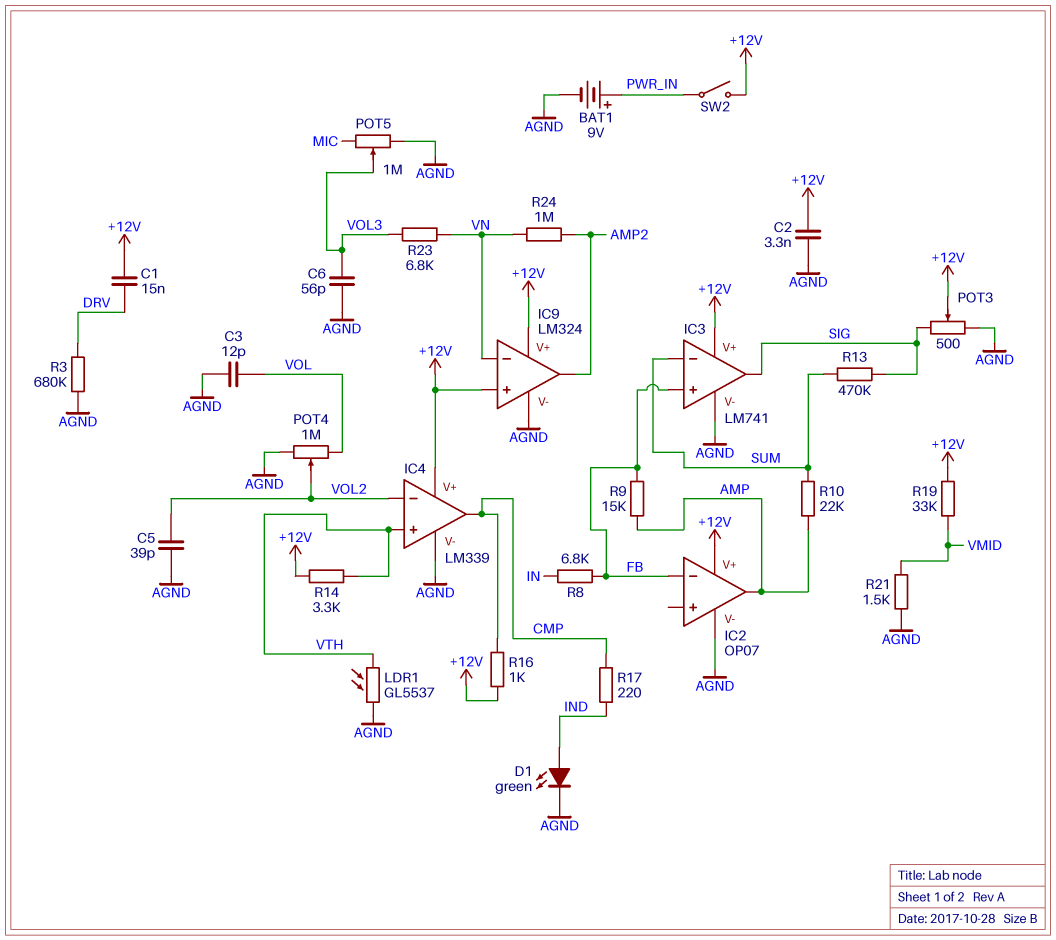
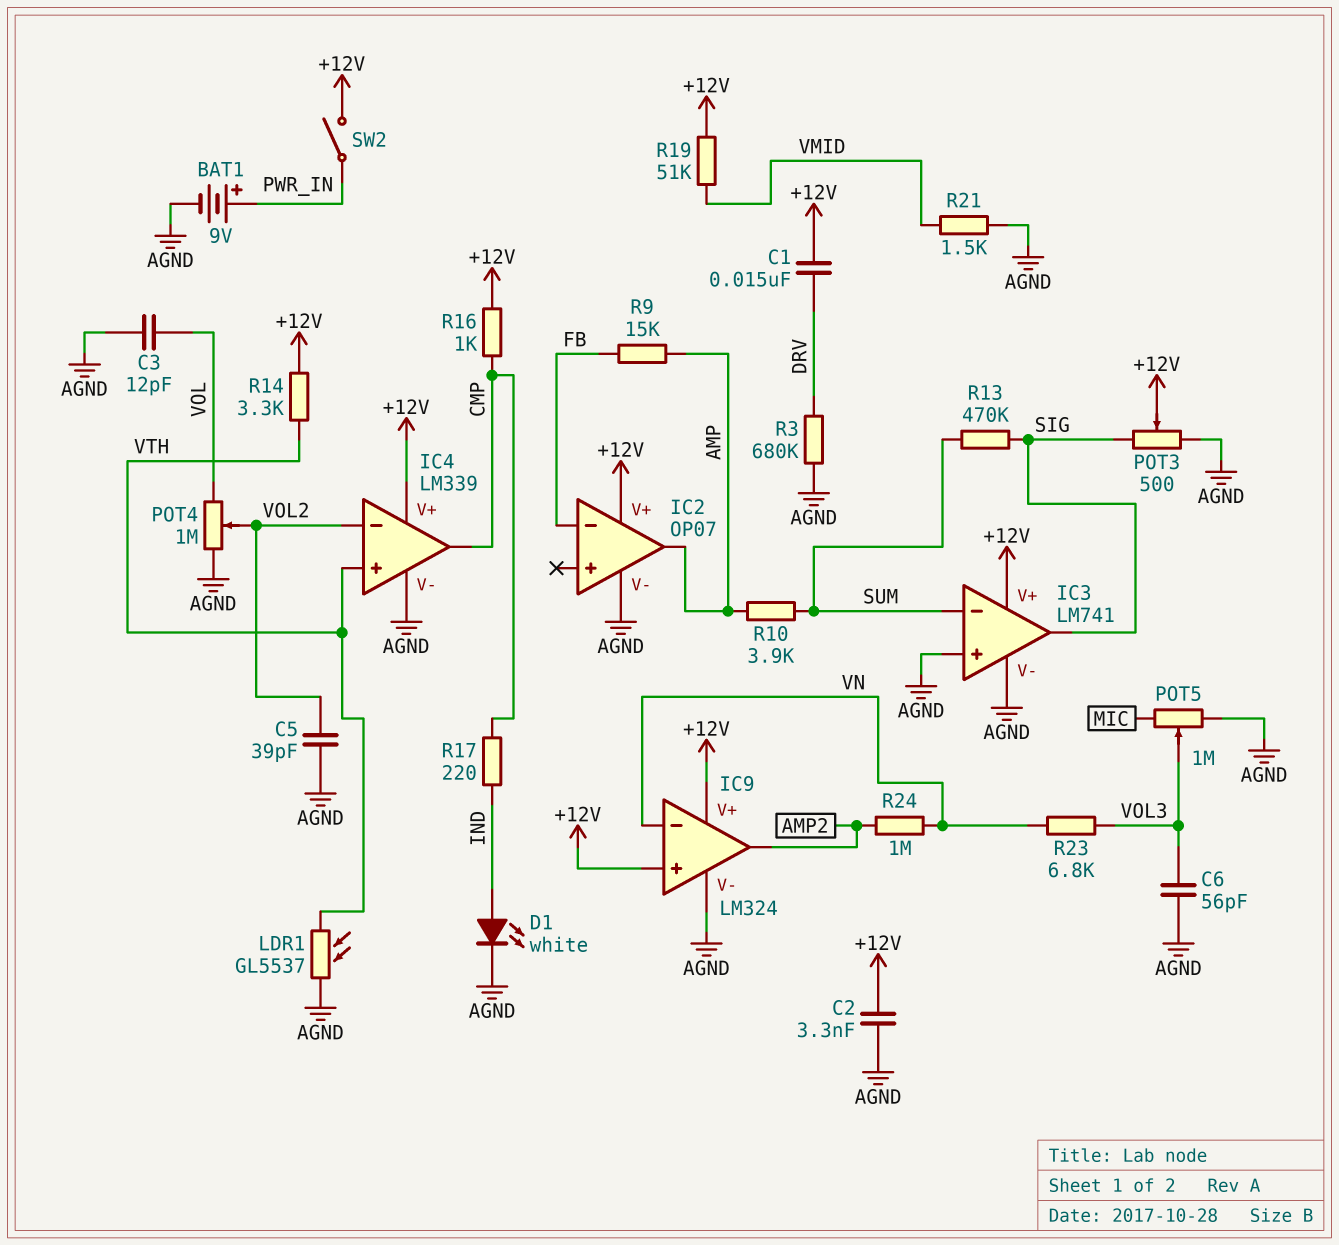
D1: LED green (A IND, K AGND) -> LED white (A IND, K AGND)
IC3 pin in+: FB -> AGND
R8: 6.8k (FB, IN) -> none
R10: 22k (AMP, SUM) -> 3.9k (AMP, SUM)
R19: 33k (+12V, VMID) -> 51k (+12V, VMID)

